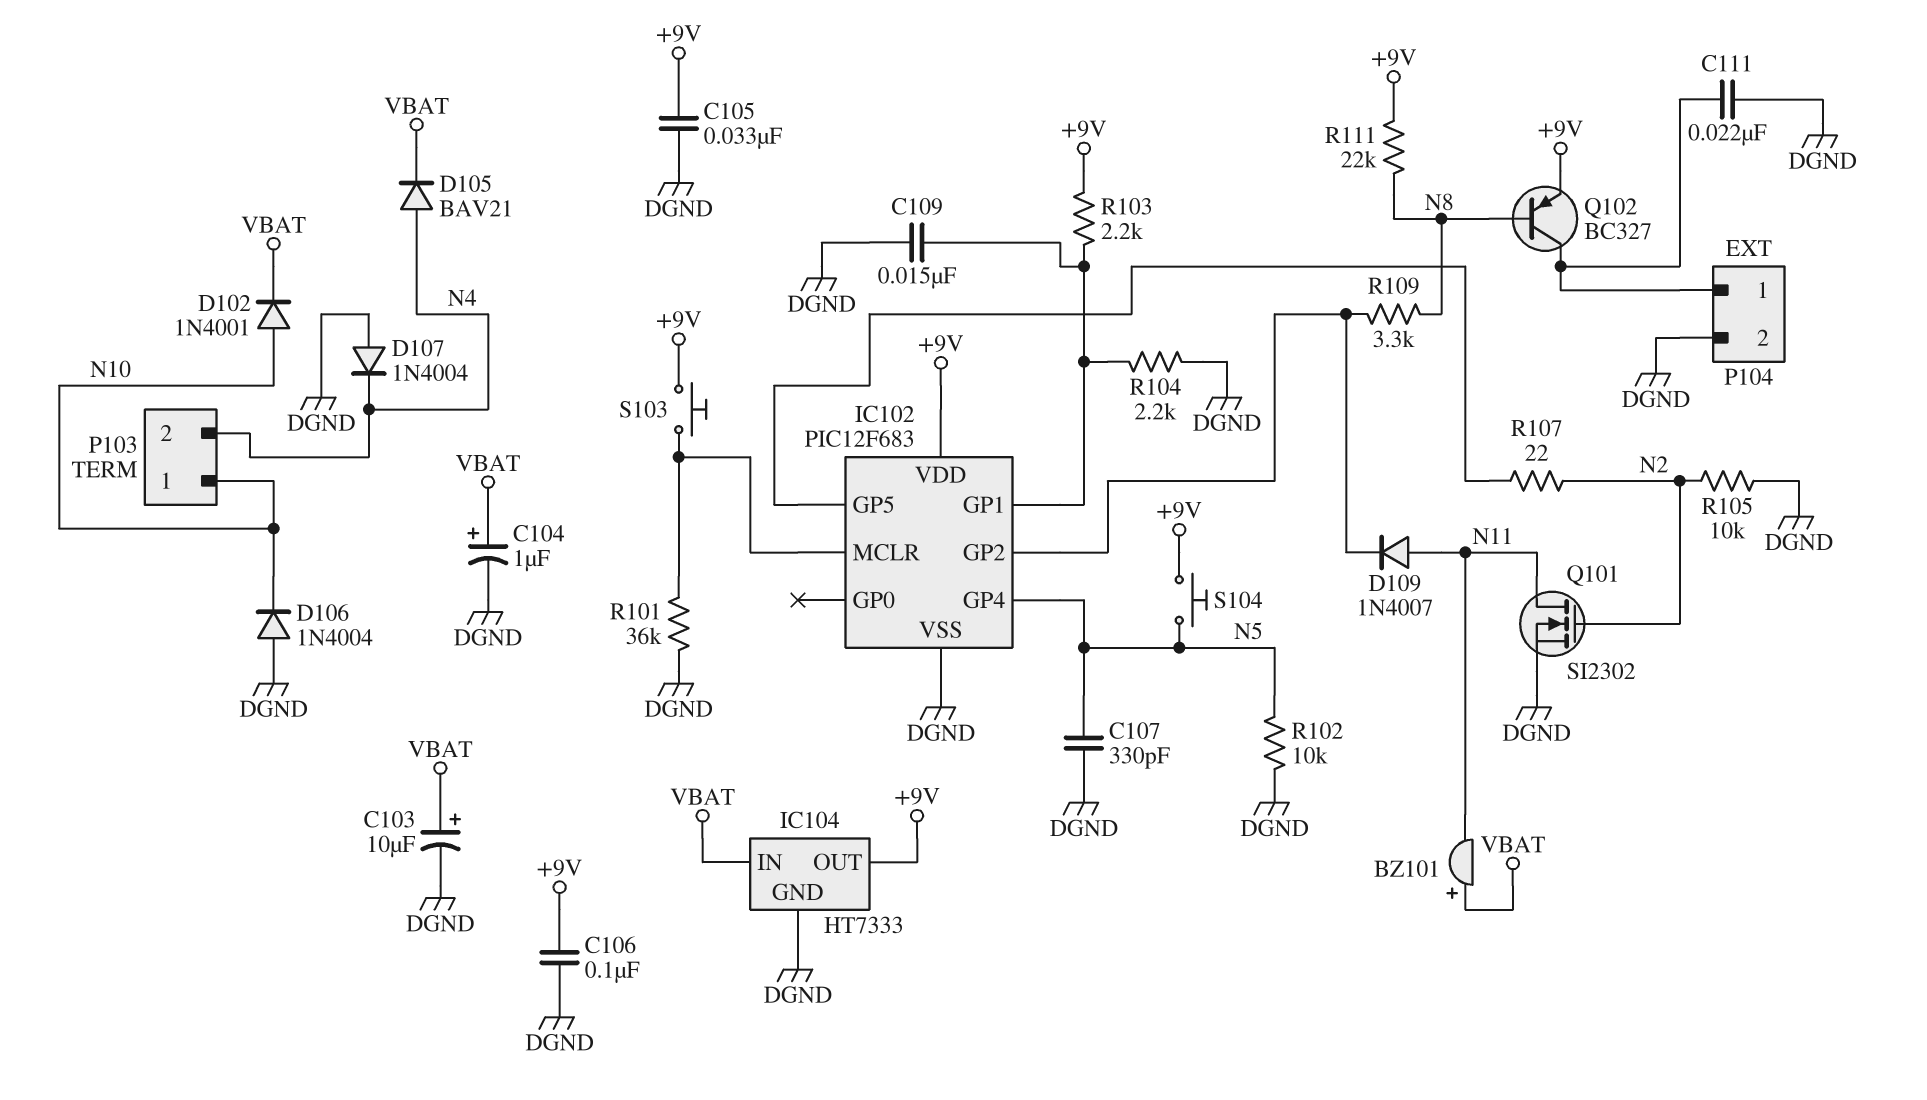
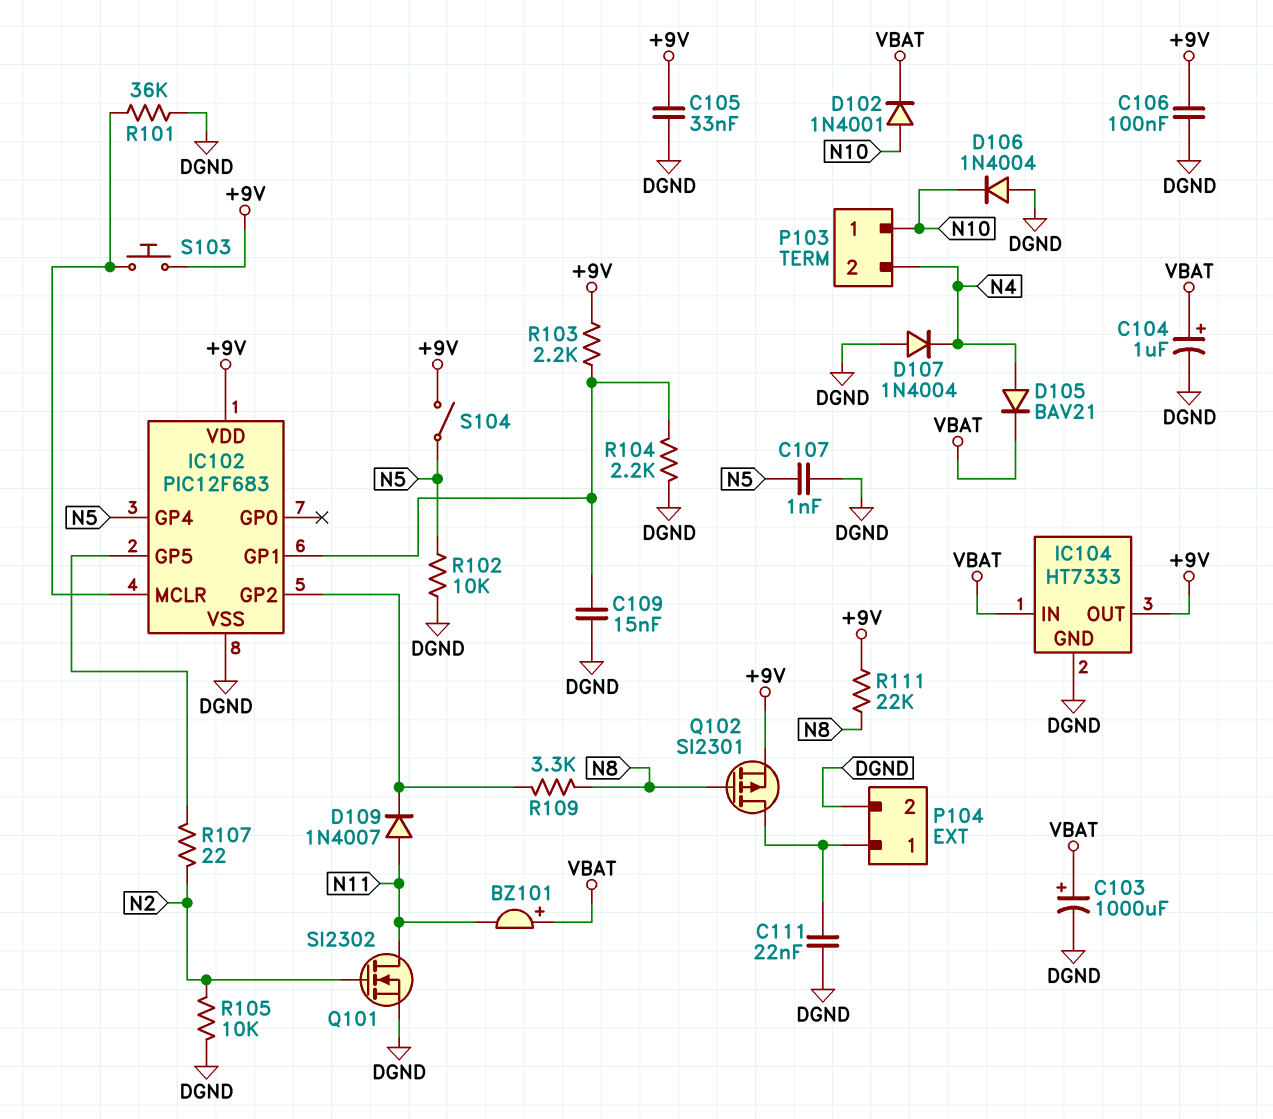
C103: 10uF (plus VBAT, minus DGND) -> 1000uF (plus VBAT, minus DGND)
C107: 330pF (DGND, N5) -> 1nF (DGND, N5)
Q102: PNP BC327 (B N8, C P104/1, E +9V) -> PMOS SI2301 (G N8, D P104/1, S +9V)
S104: button (+9V, N5) -> switch (+9V, N5)

